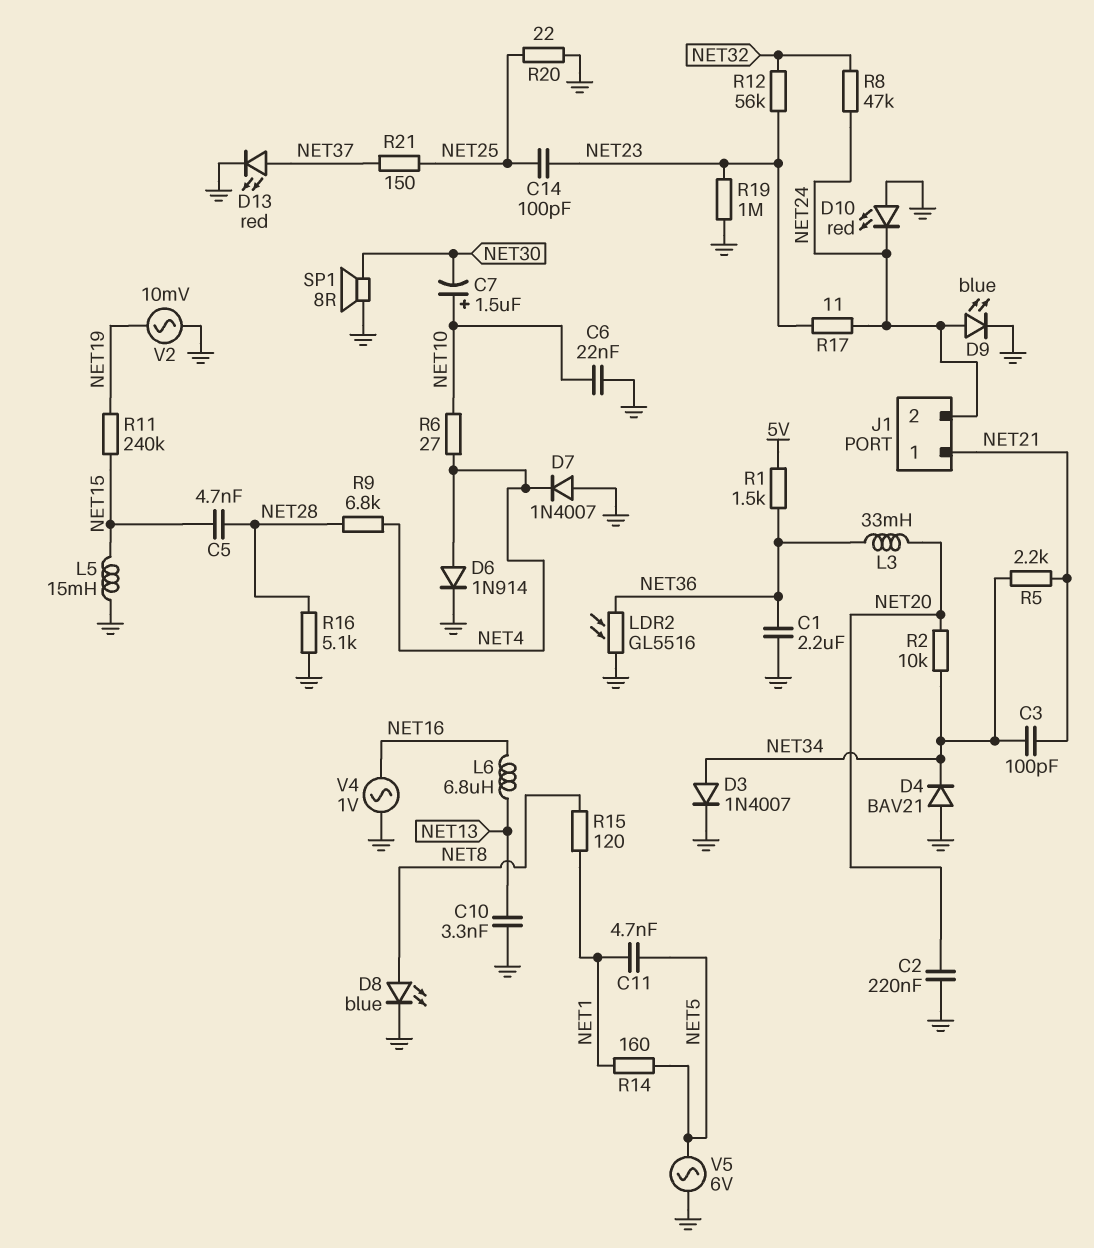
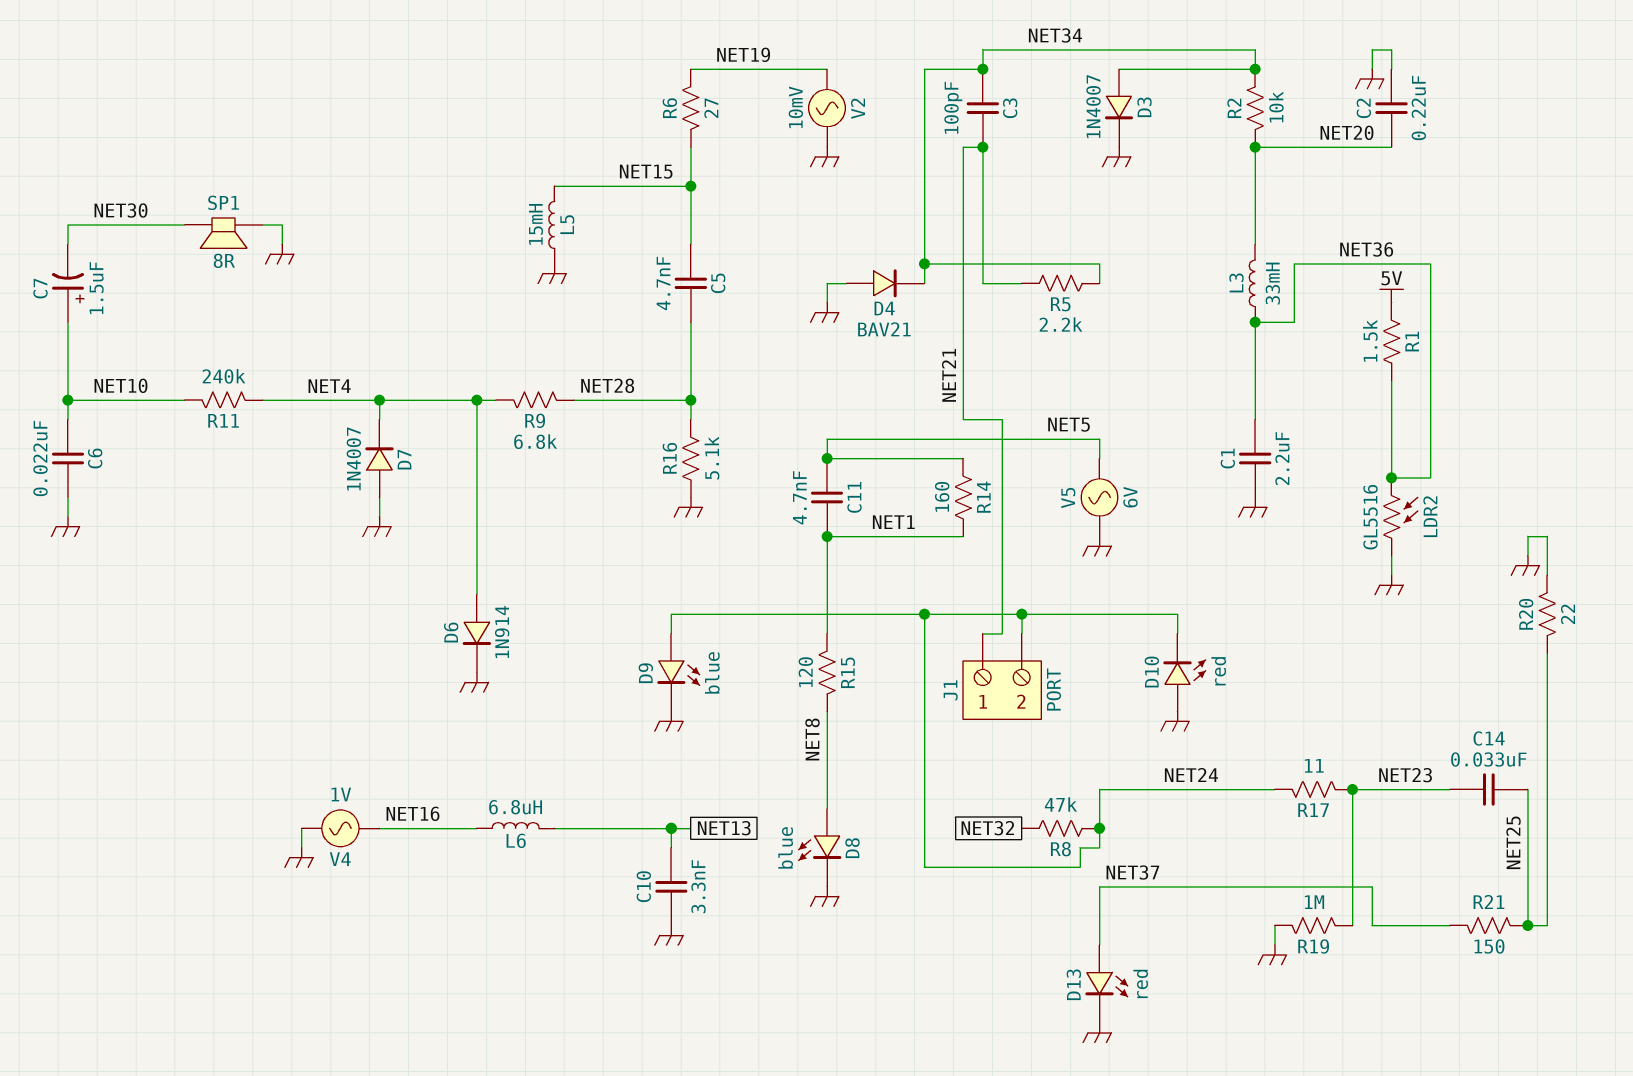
C14: 100pF (NET23, NET25) -> 33nF (NET23, NET25)
R6: 27 (NET4, NET10) -> 27 (NET15, NET19)
R11: 240k (NET15, NET19) -> 240k (NET4, NET10)
R12: 56k (NET23, NET32) -> none

